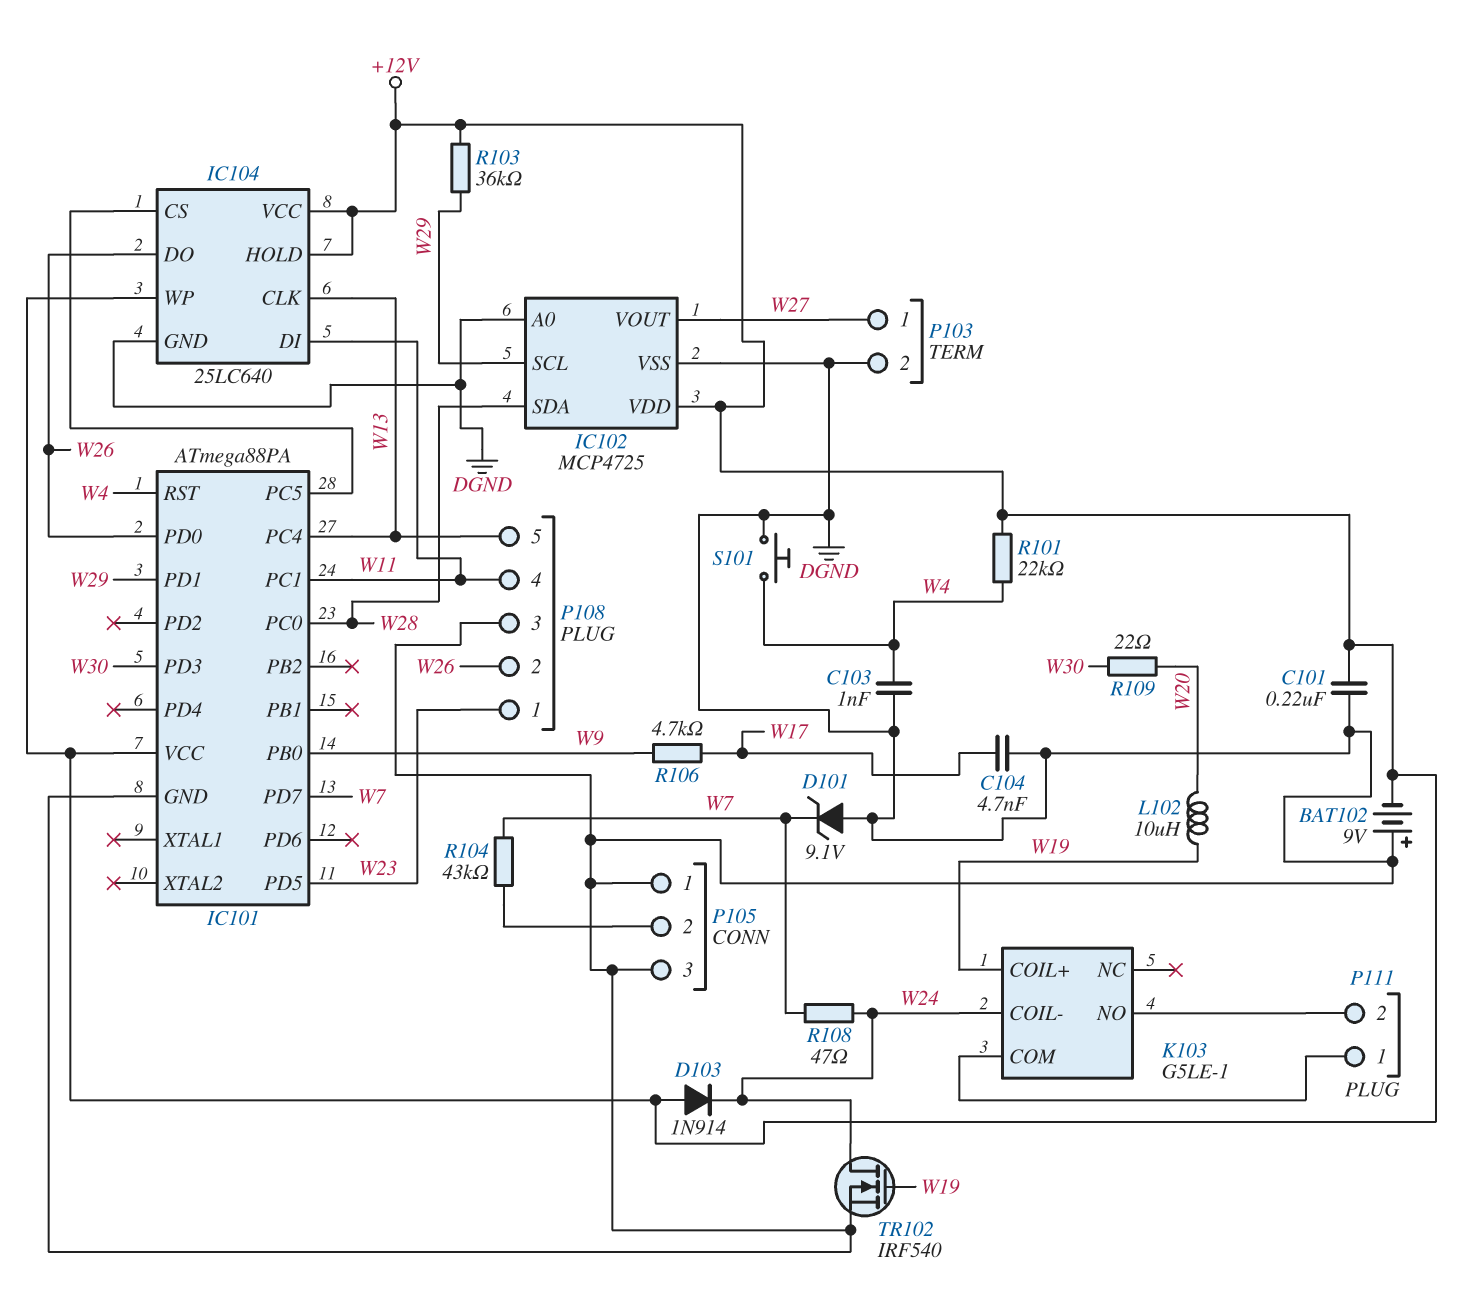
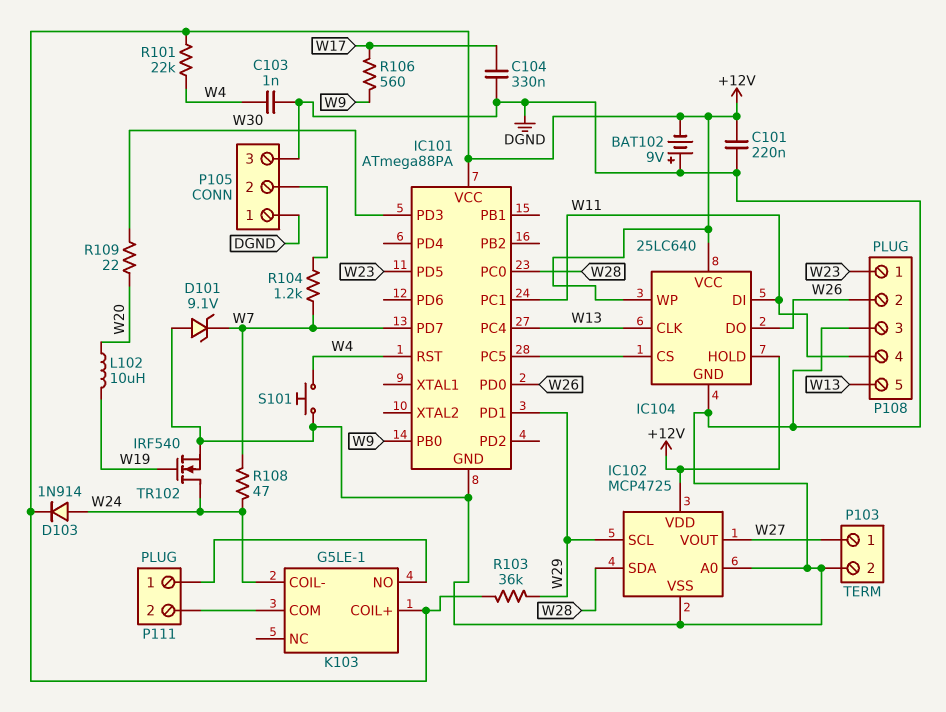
C104: 4.7nF (DGND, W17) -> 330nF (DGND, W17)
D103: diode 1N914 (A +12V, K W24) -> diode 1N914 (A W24, K +12V)
K103 pin COIL+: W19 -> +12V
P111 pin 1: K103/COM -> K103/NO
P111 pin 2: K103/NO -> K103/COM
R104: 43k (P105/2, W7) -> 1.2k (P105/2, W7)
R106: 4.7k (W9, W17) -> 560 (W9, W17)

